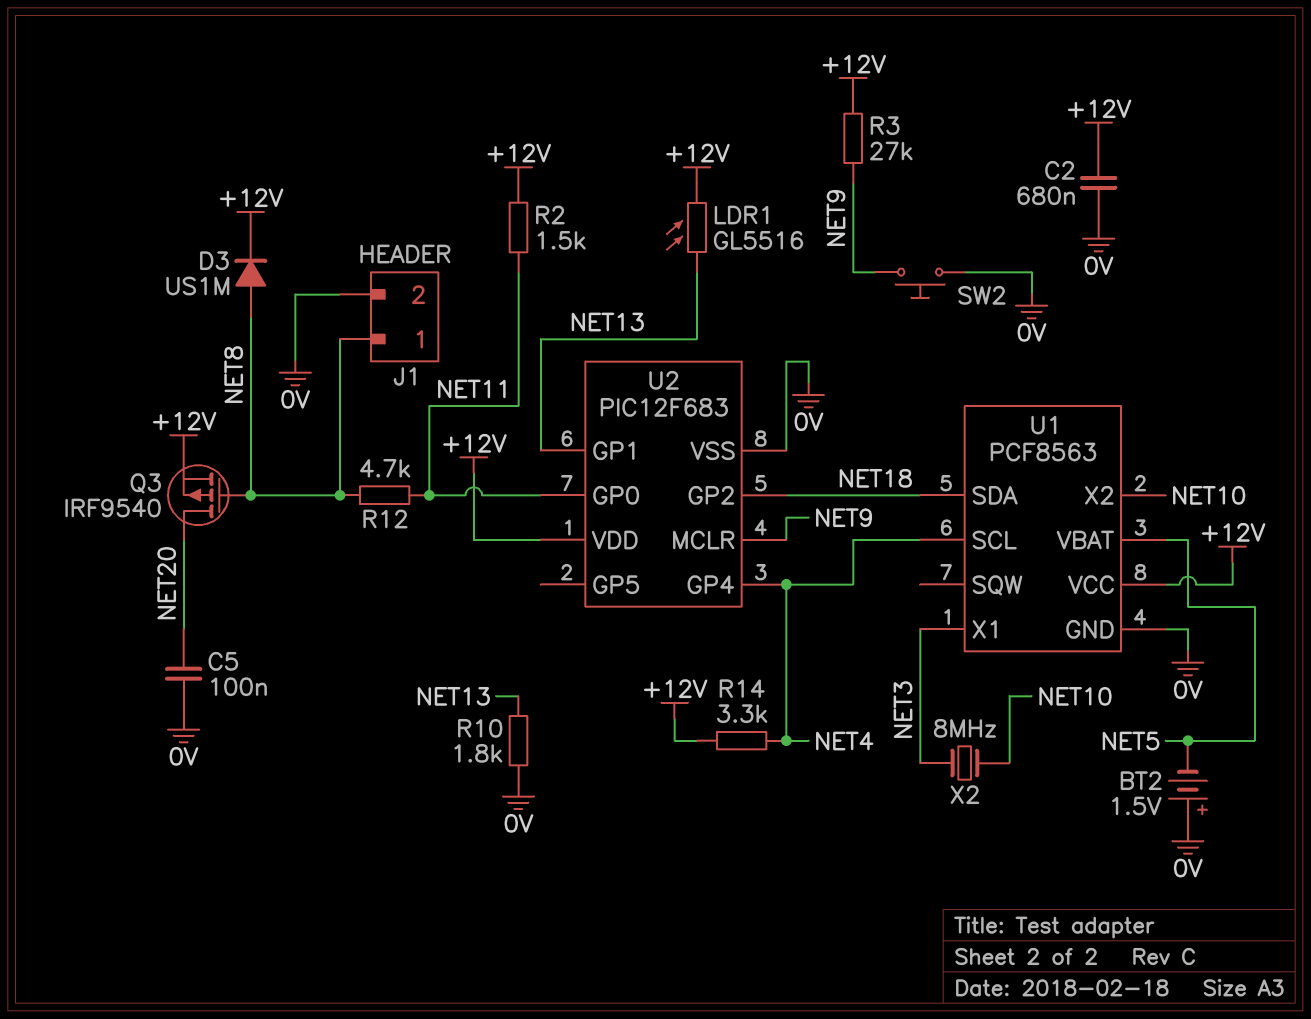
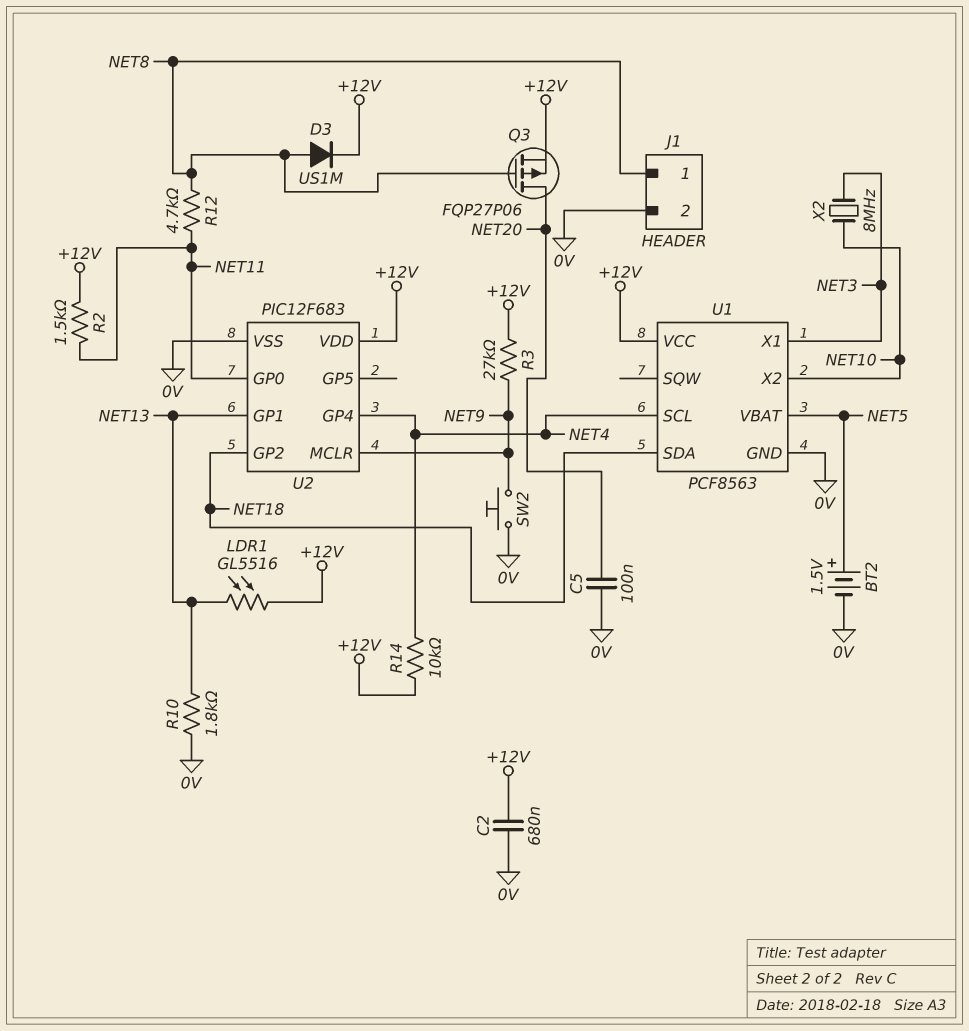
BT2: 1.5V (plus 0V, minus NET5) -> 1.5V (plus NET5, minus 0V)
Q3: PMOS IRF9540 (G NET8, D NET20, S +12V) -> PMOS FQP27P06 (G NET8, D NET20, S +12V)
R14: 3.3k (+12V, NET4) -> 10k (+12V, NET4)

